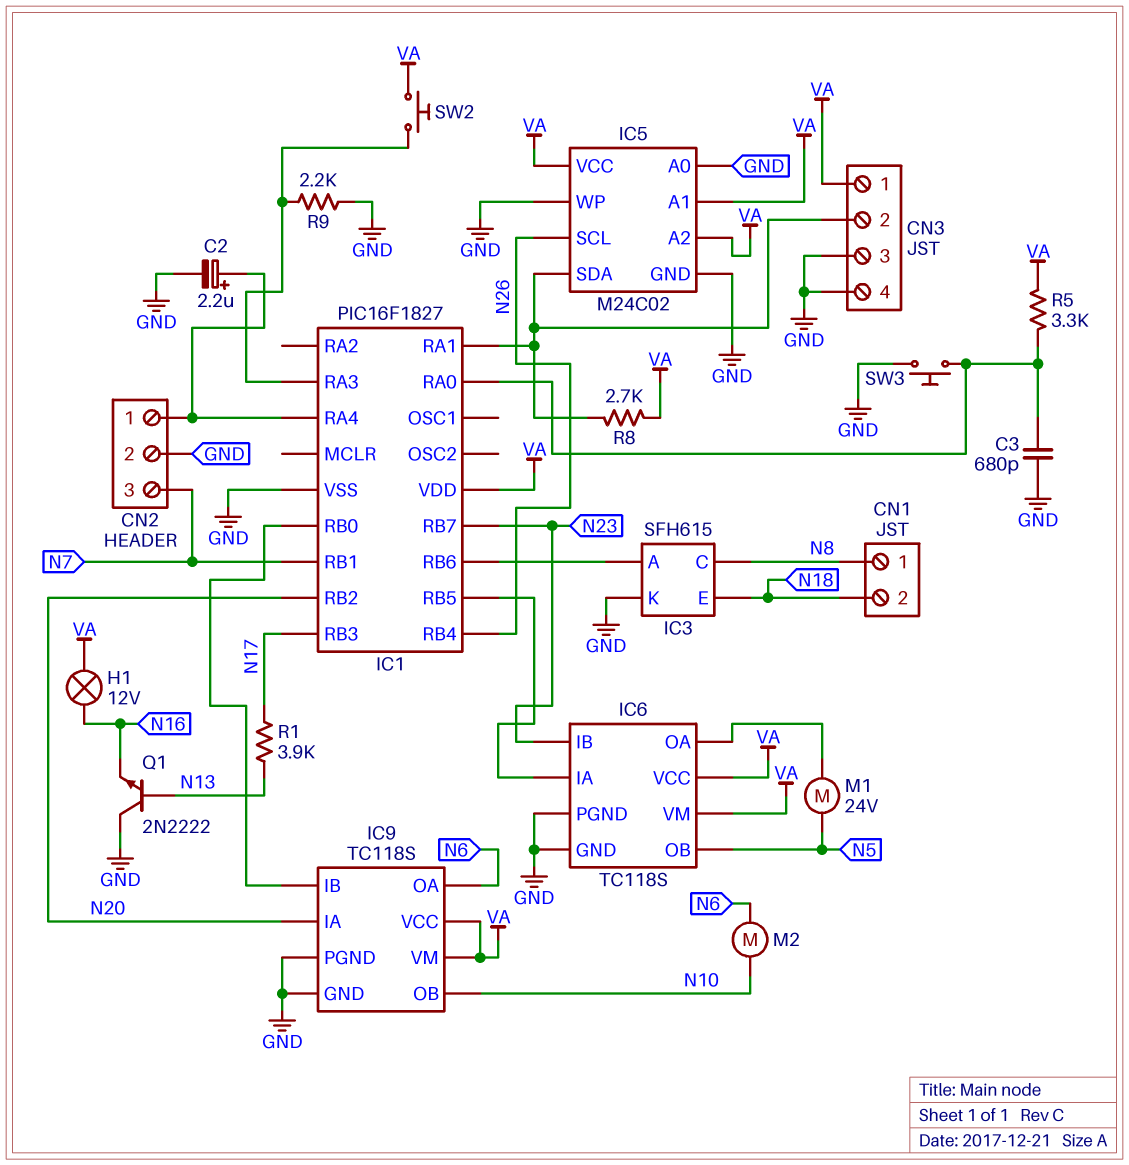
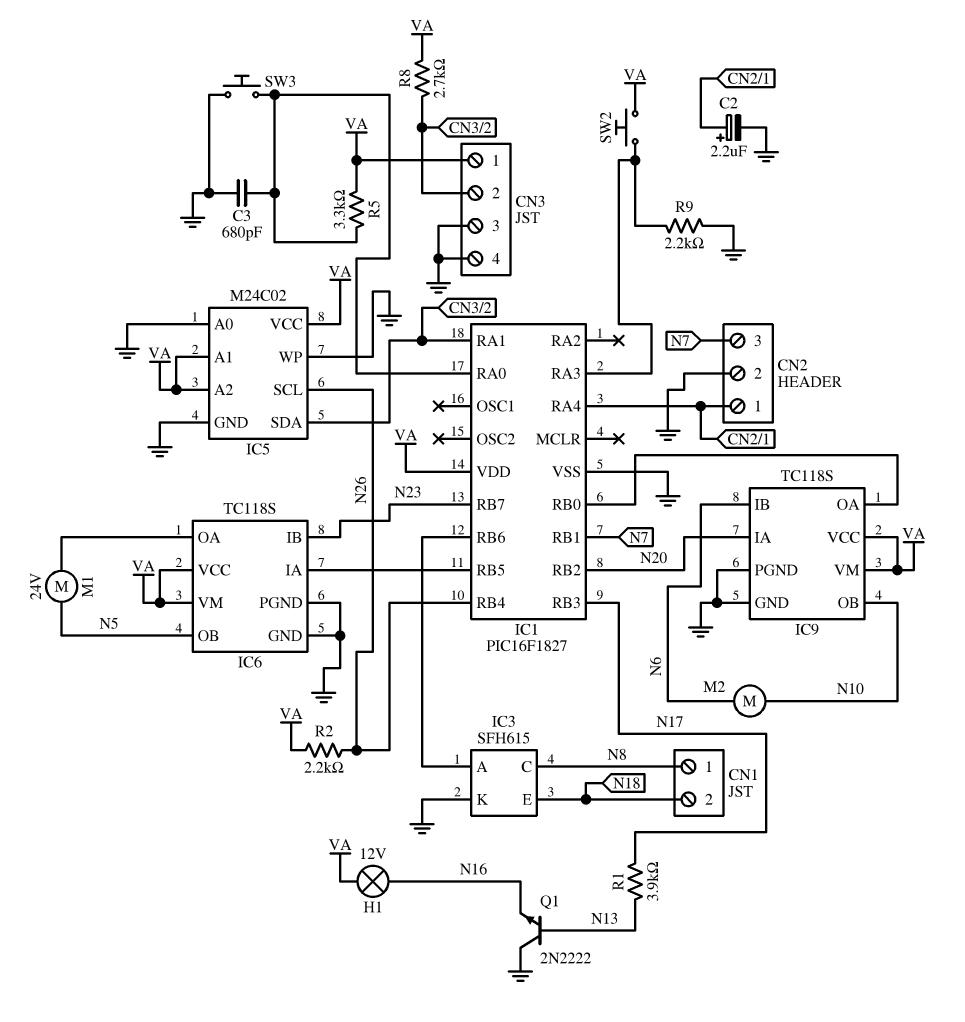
IC9 pin IB: IC1/RB0 -> N6
IC9 pin OA: N6 -> IC1/RB0
R2: none -> 2.2k (N26, VA)

